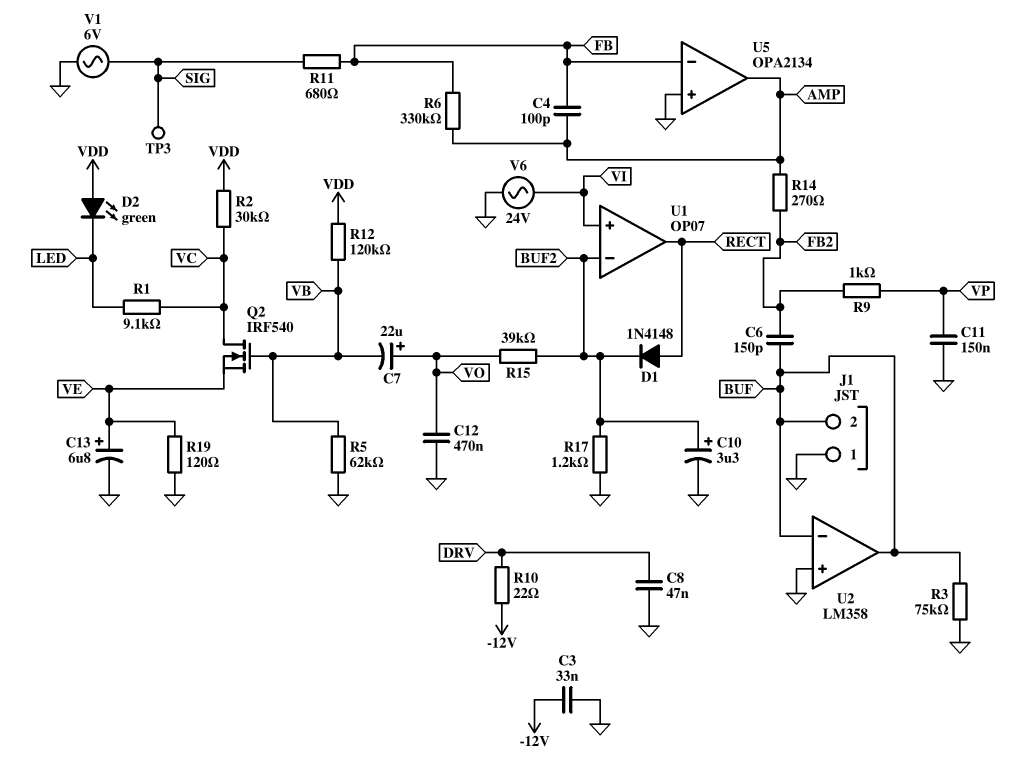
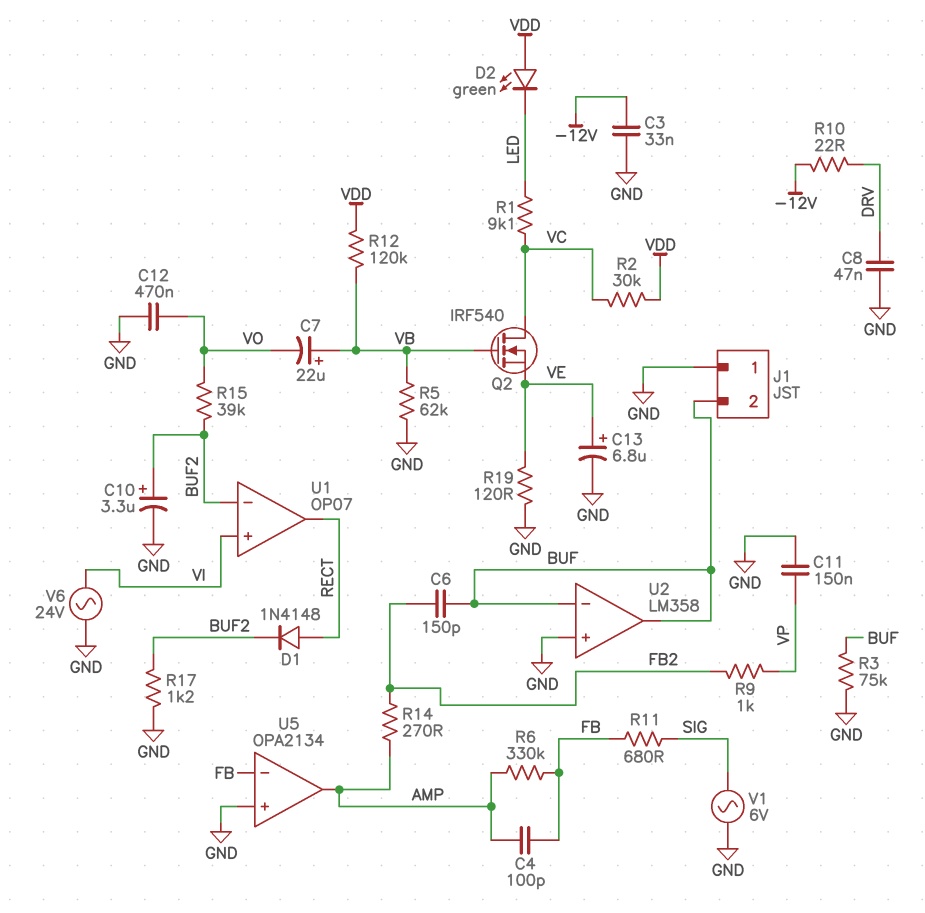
C7: 22uF (plus VO, minus VB) -> 22uF (plus VB, minus VO)
TP3: test point (SIG) -> none

